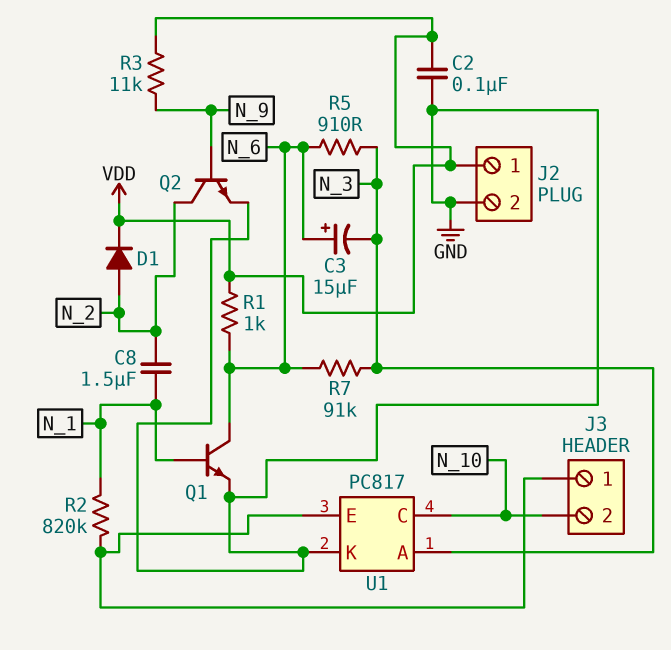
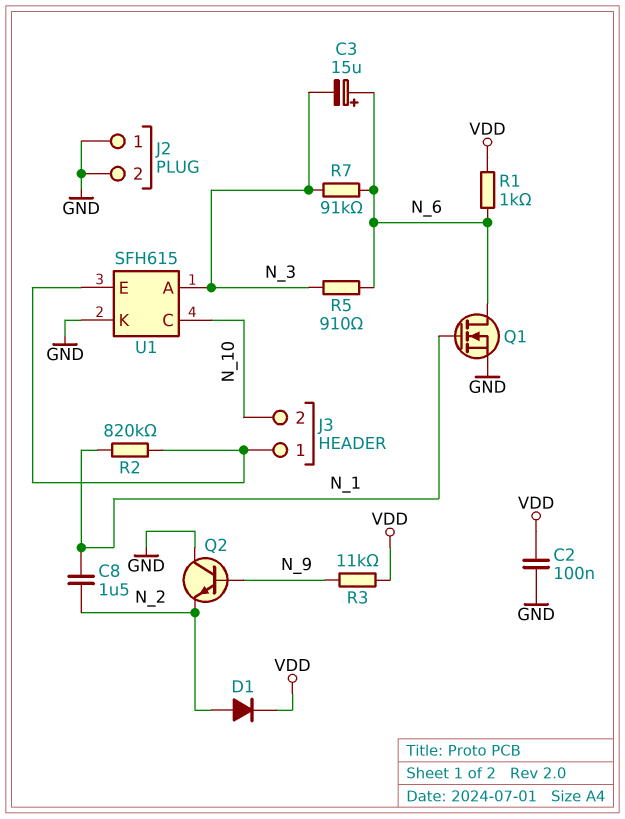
J2 pin 1: VDD -> GND
Q1: NPN (B N_1, C N_6, E GND) -> NMOS (G N_1, D N_6, S GND)
Q2: NPN (B N_9, C N_2, E GND) -> NPN (B N_9, C GND, E N_2)
U1: PC817 -> SFH615

